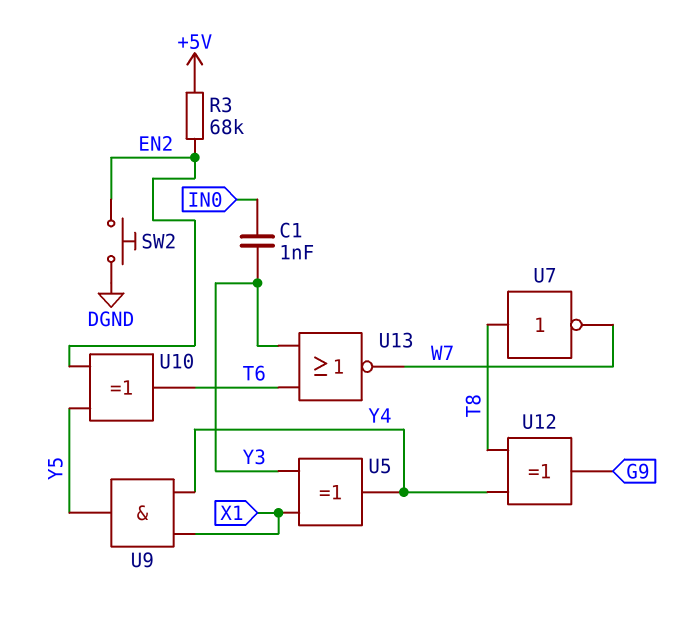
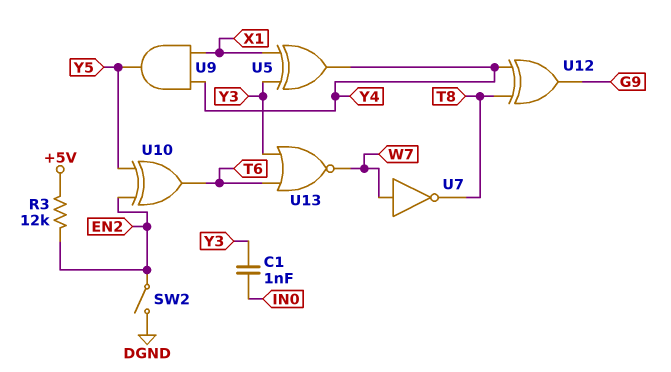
R3: 68k (+5V, EN2) -> 12k (+5V, EN2)
SW2: button (DGND, EN2) -> switch (DGND, EN2)
U7: NOT (in T8, out W7) -> NOT (in W7, out T8)

